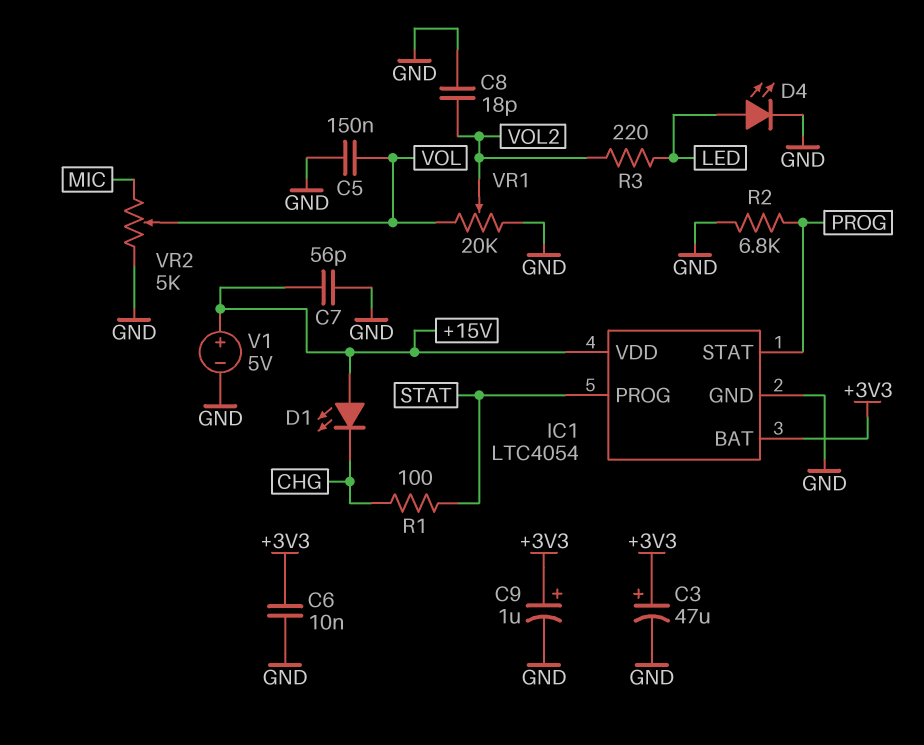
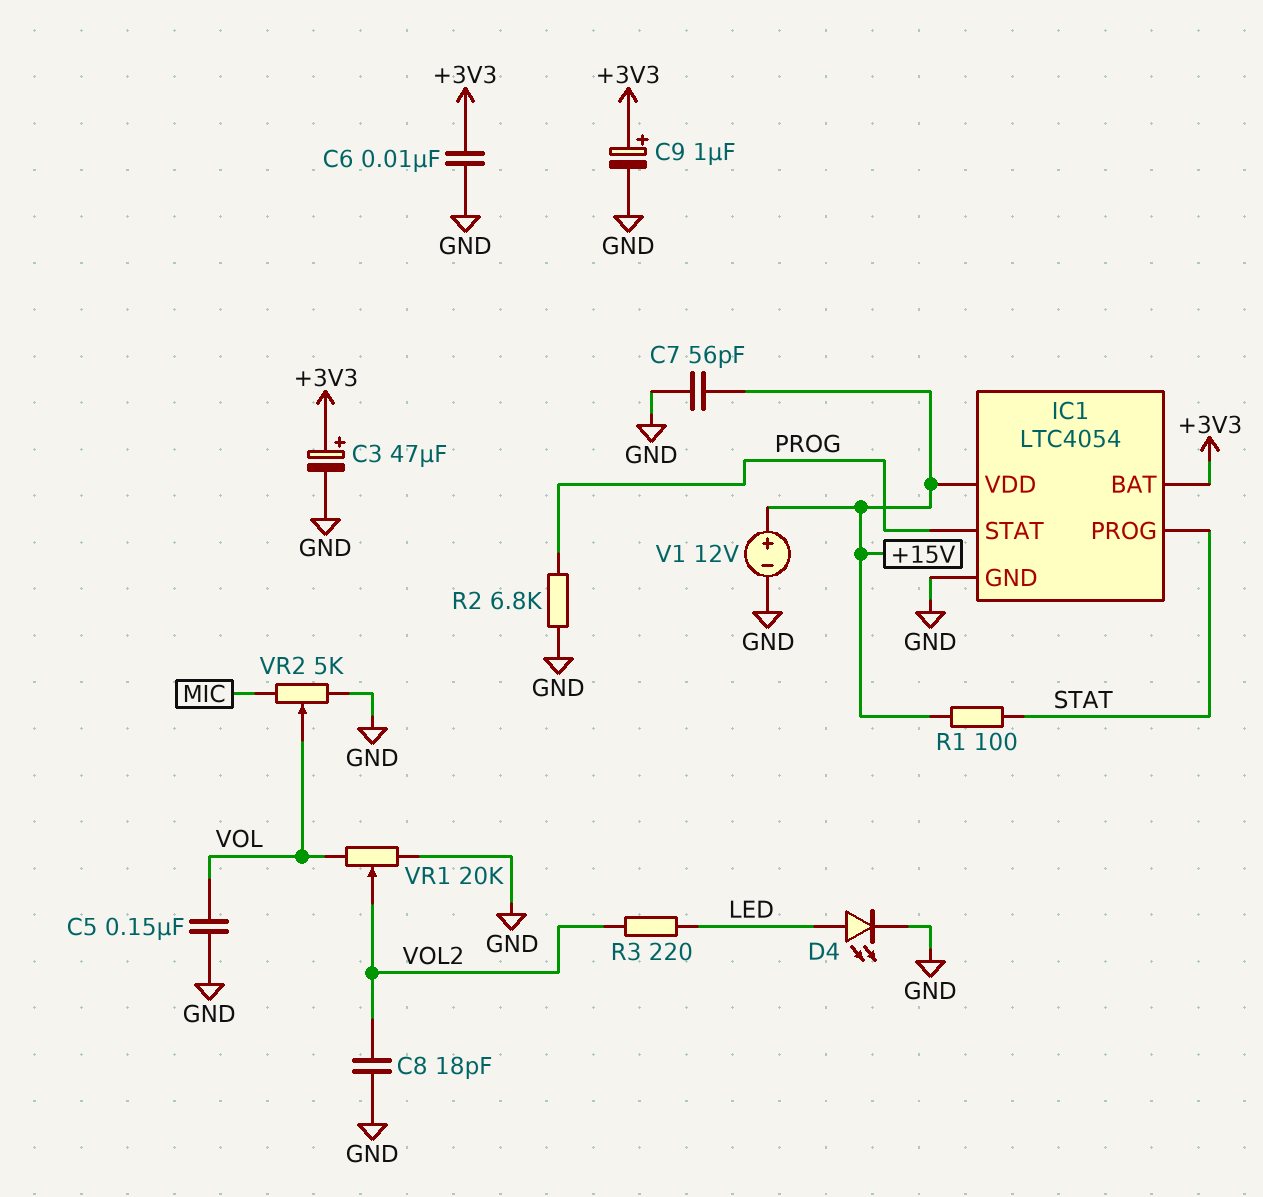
D1: LED (A +15V, K CHG) -> none
R1: 100 (CHG, STAT) -> 100 (+15V, STAT)
V1: 5V (plus +15V, minus GND) -> 12V (plus +15V, minus GND)

